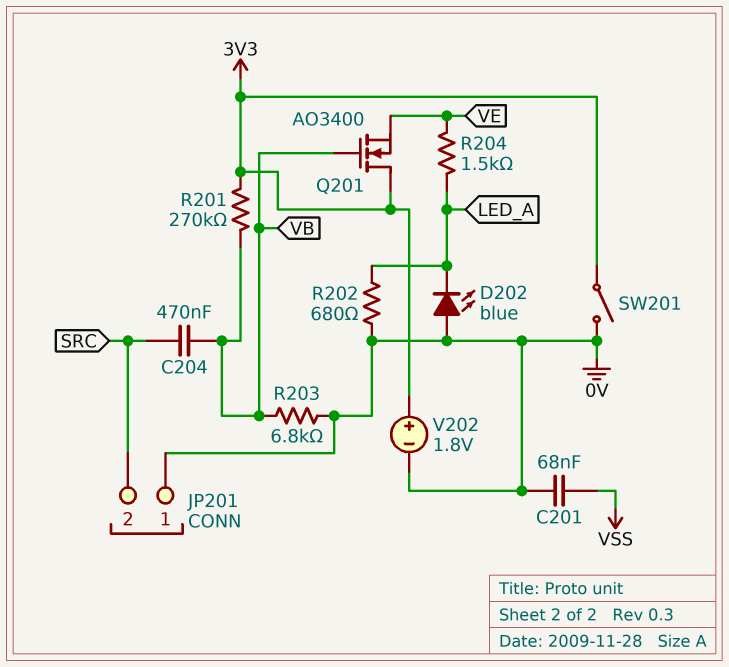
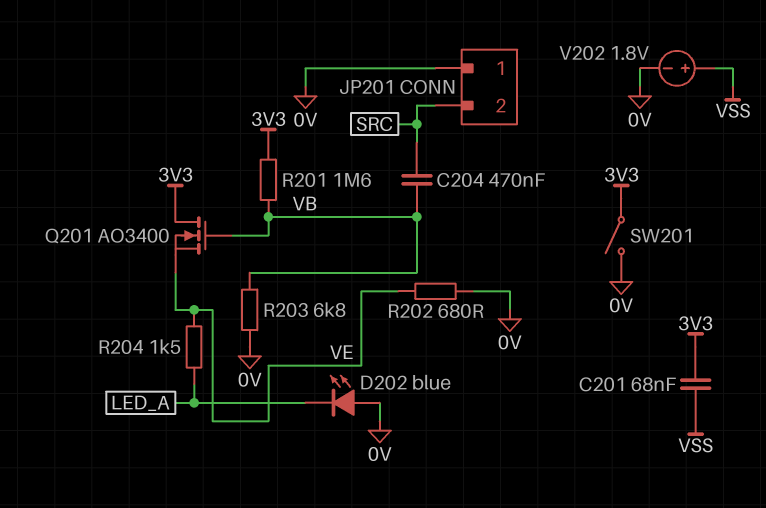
C201: 68nF (0V, VSS) -> 68nF (3V3, VSS)
R201: 270k (3V3, VB) -> 1.6M (3V3, VB)
R202: 680 (0V, LED_A) -> 680 (0V, VE)
V202: 1.8V (plus 3V3, minus 0V) -> 1.8V (plus VSS, minus 0V)

